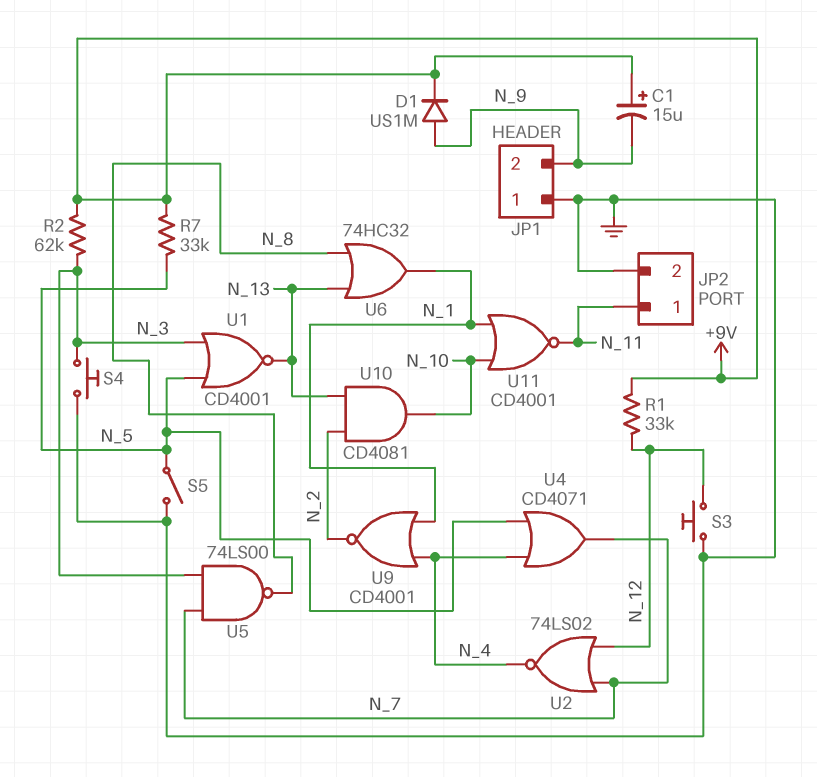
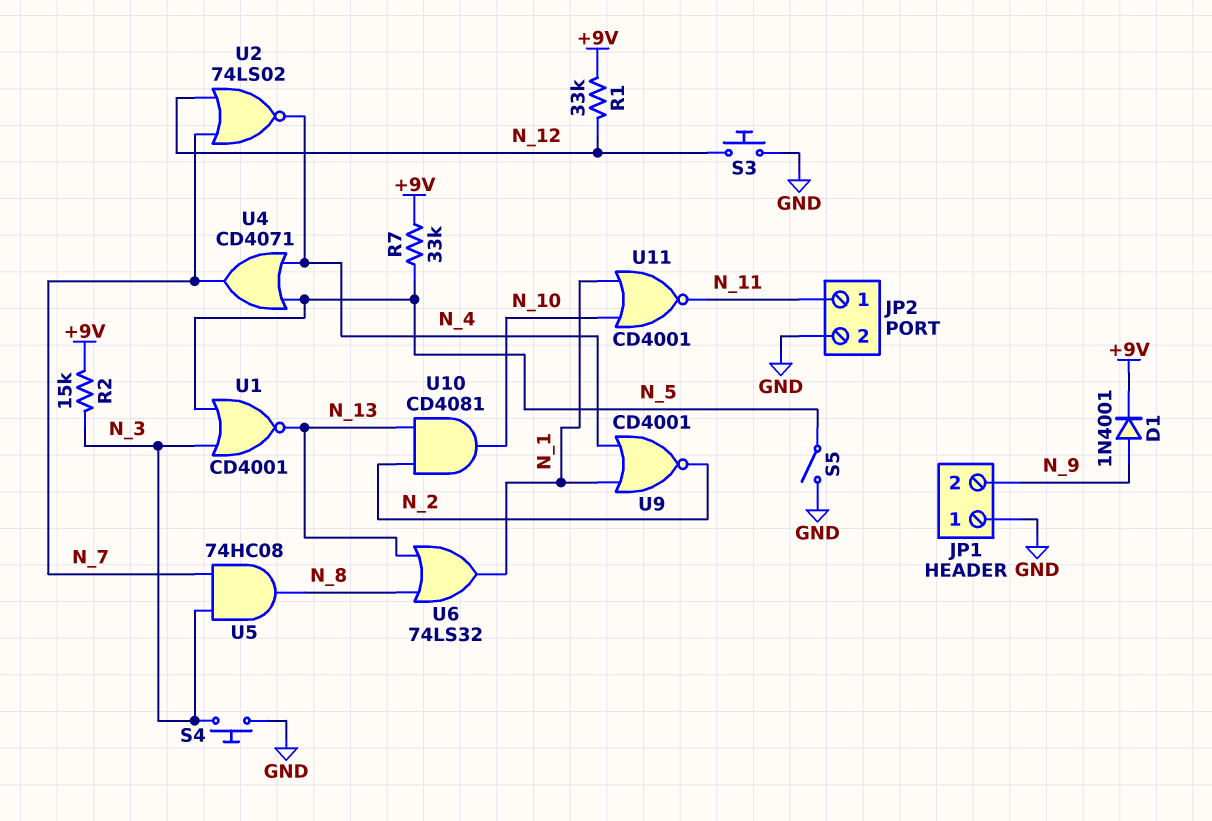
C1: 15uF (plus +9V, minus N_9) -> none
D1: diode US1M (A N_9, K +9V) -> diode 1N4001 (A N_9, K +9V)
R2: 62k (+9V, N_3) -> 15k (+9V, N_3)
U5: NAND 74LS00 (in N_3, in N_7, out N_8) -> AND 74HC08 (in N_3, in N_7, out N_8)
U6: OR 74HC32 (in N_8, in N_13, out N_1) -> OR 74LS32 (in N_8, in N_13, out N_1)

